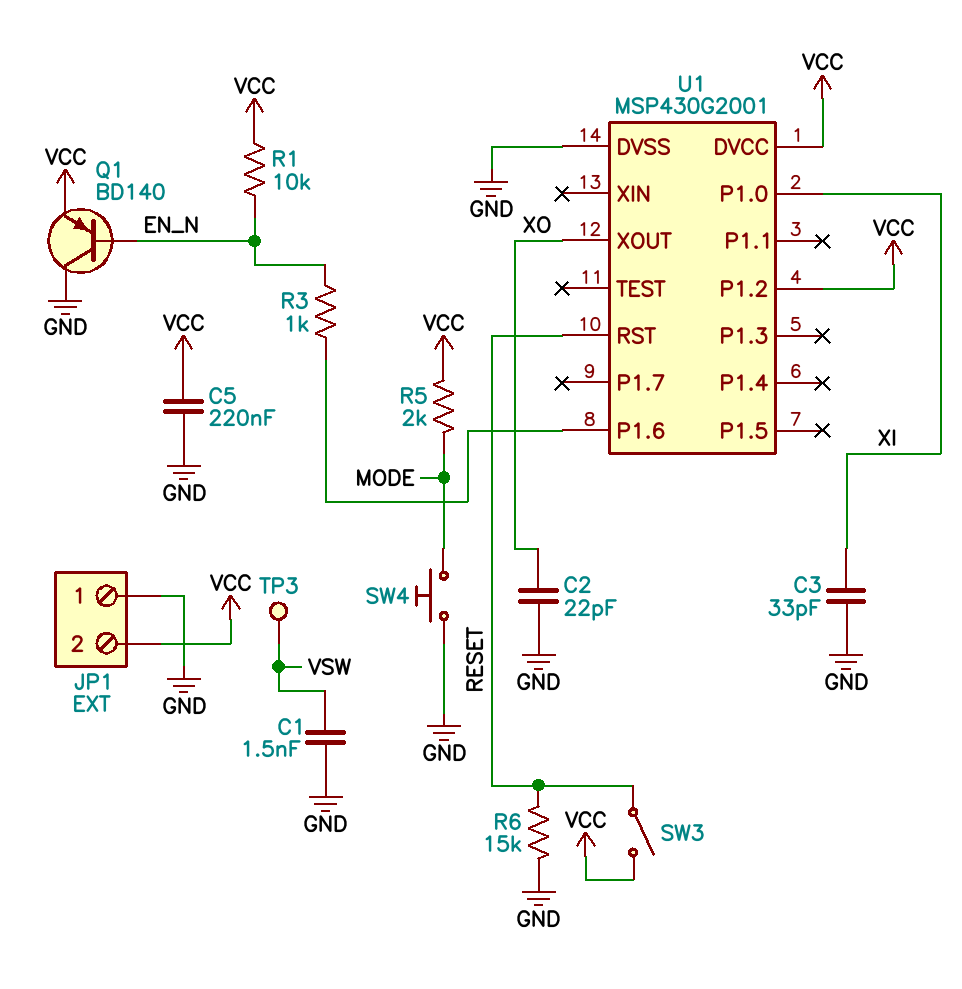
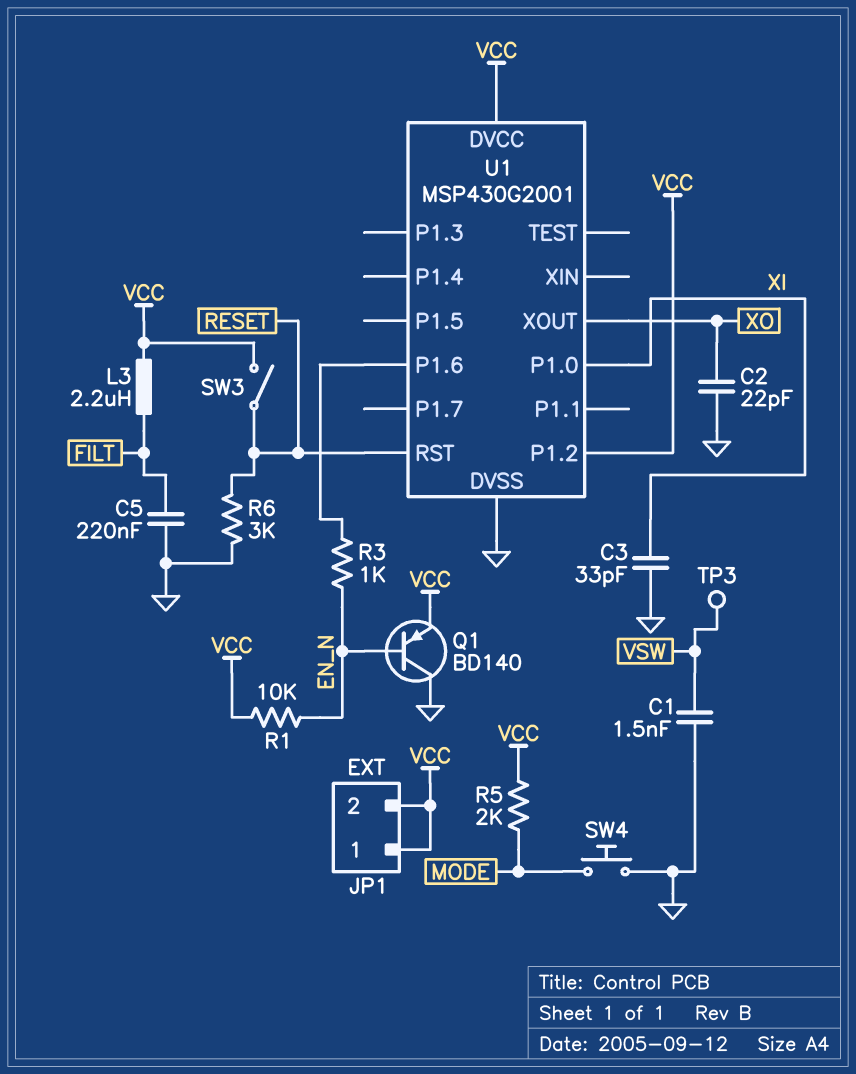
C5: 220nF (GND, VCC) -> 220nF (FILT, GND)
JP1 pin 1: GND -> VCC
L3: none -> 2.2uH (FILT, VCC)
R6: 15k (GND, RESET) -> 3k (GND, RESET)

